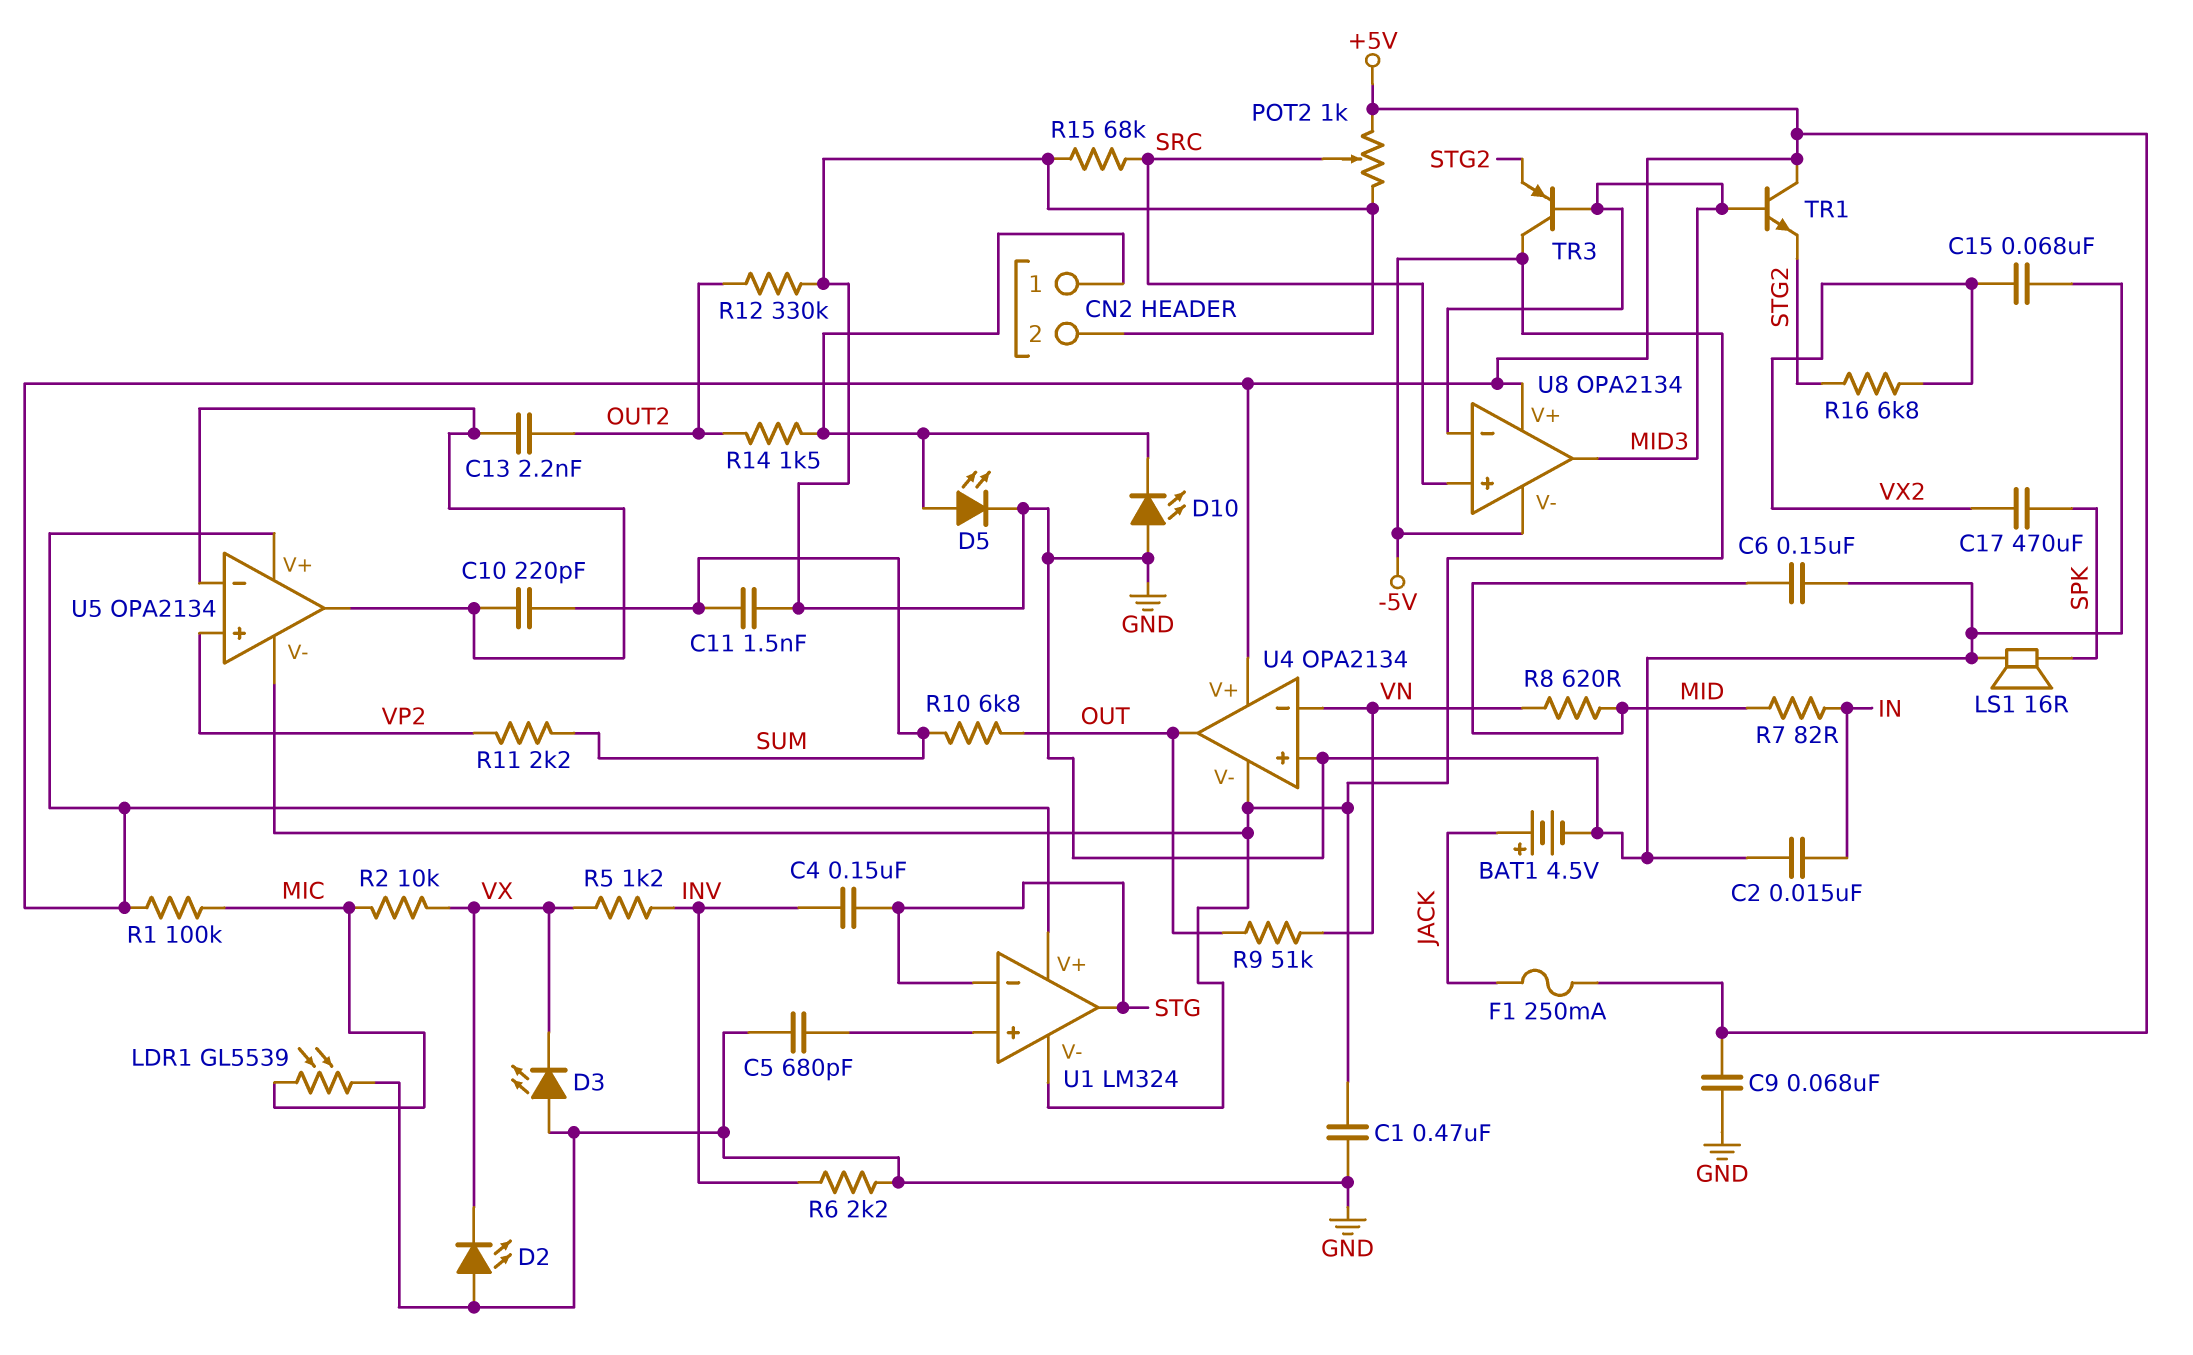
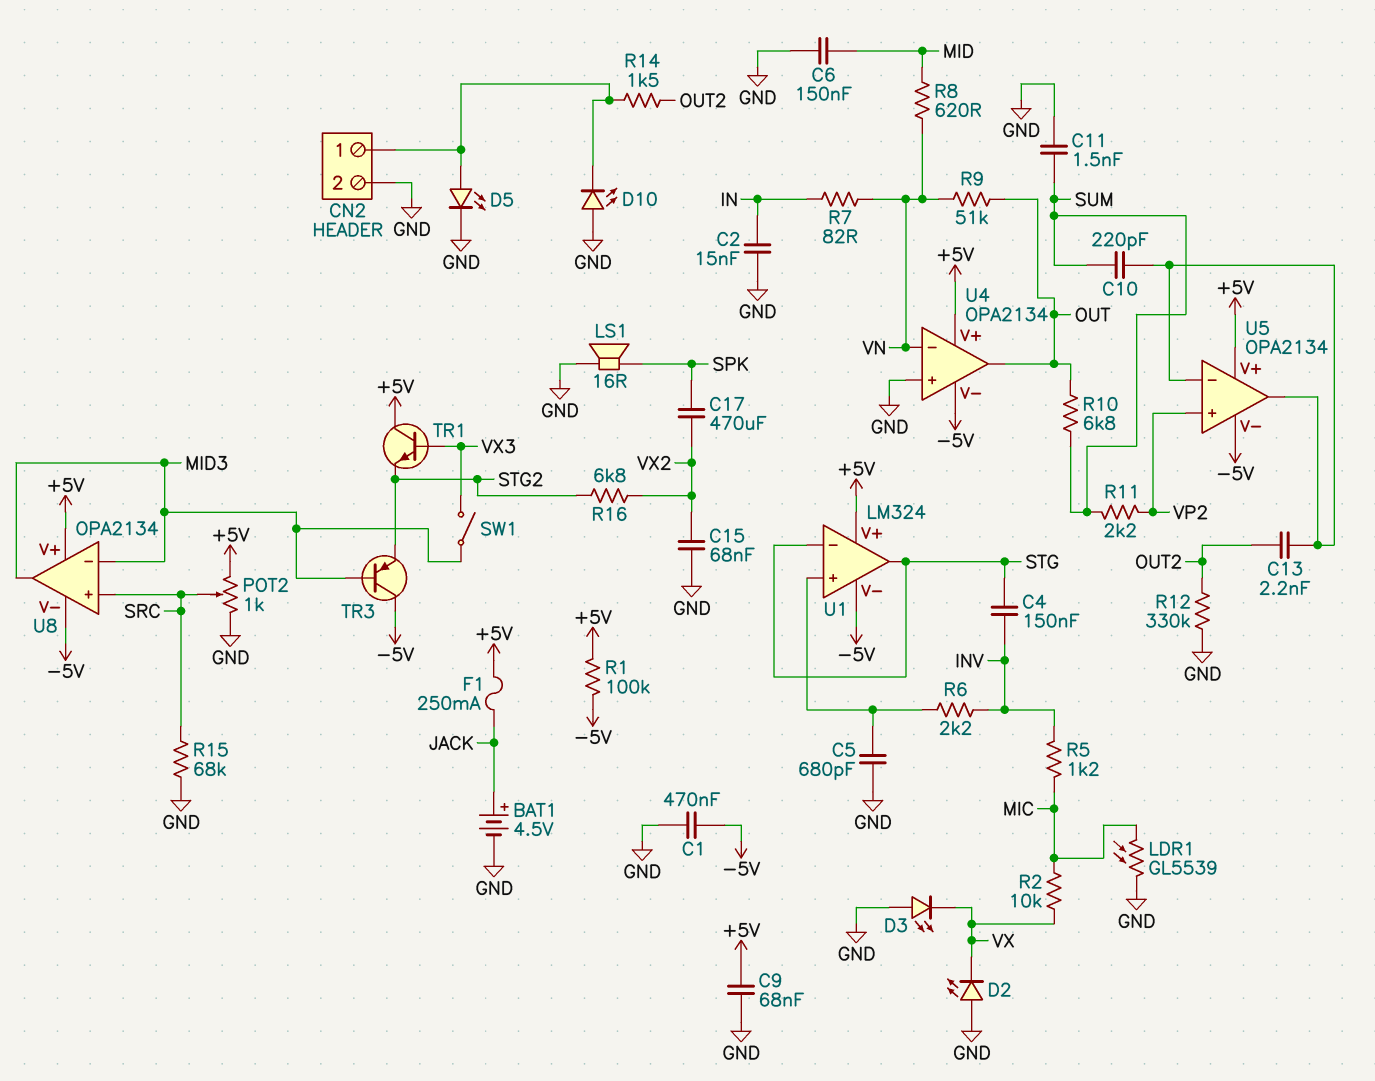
R1: 100k (+5V, MIC) -> 100k (+5V, -5V)
R5: 1.2k (INV, VX) -> 1.2k (INV, MIC)
R6: 2.2k (GND, INV) -> 2.2k (INV, U1/in+)
R7: 82 (IN, MID) -> 82 (IN, VN)
SW1: none -> switch (MID3, VX3)
TR1: NPN (B MID3, C +5V, E STG2) -> NPN (B VX3, C +5V, E STG2)

